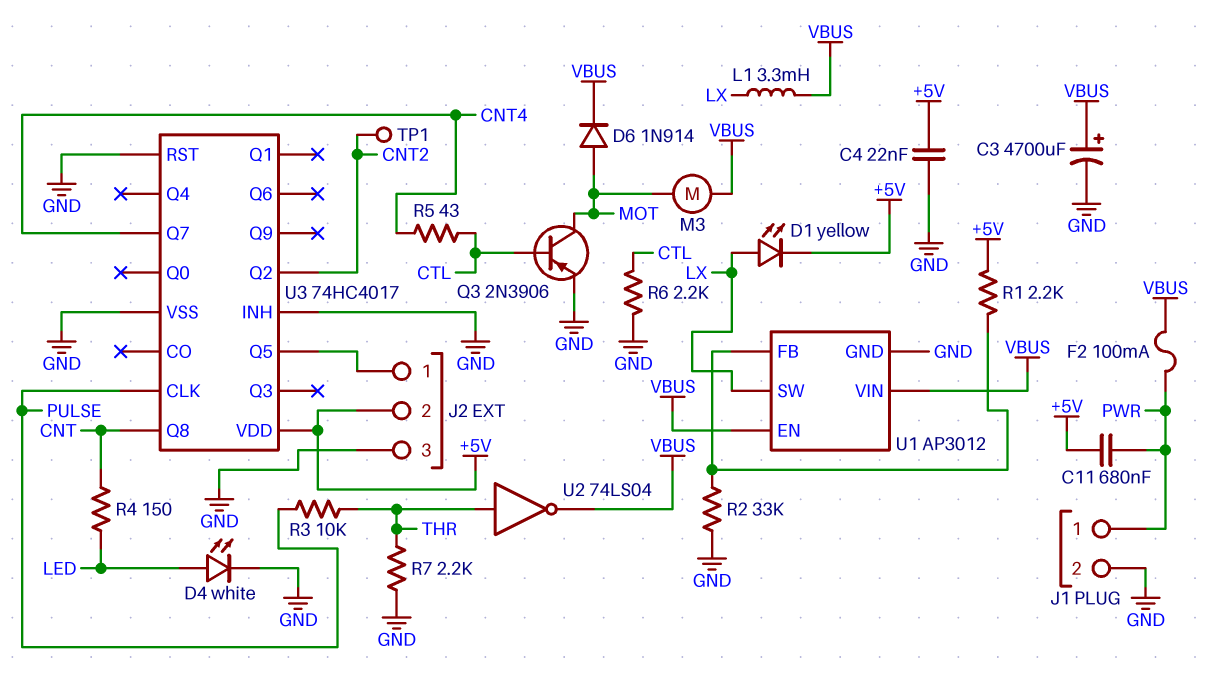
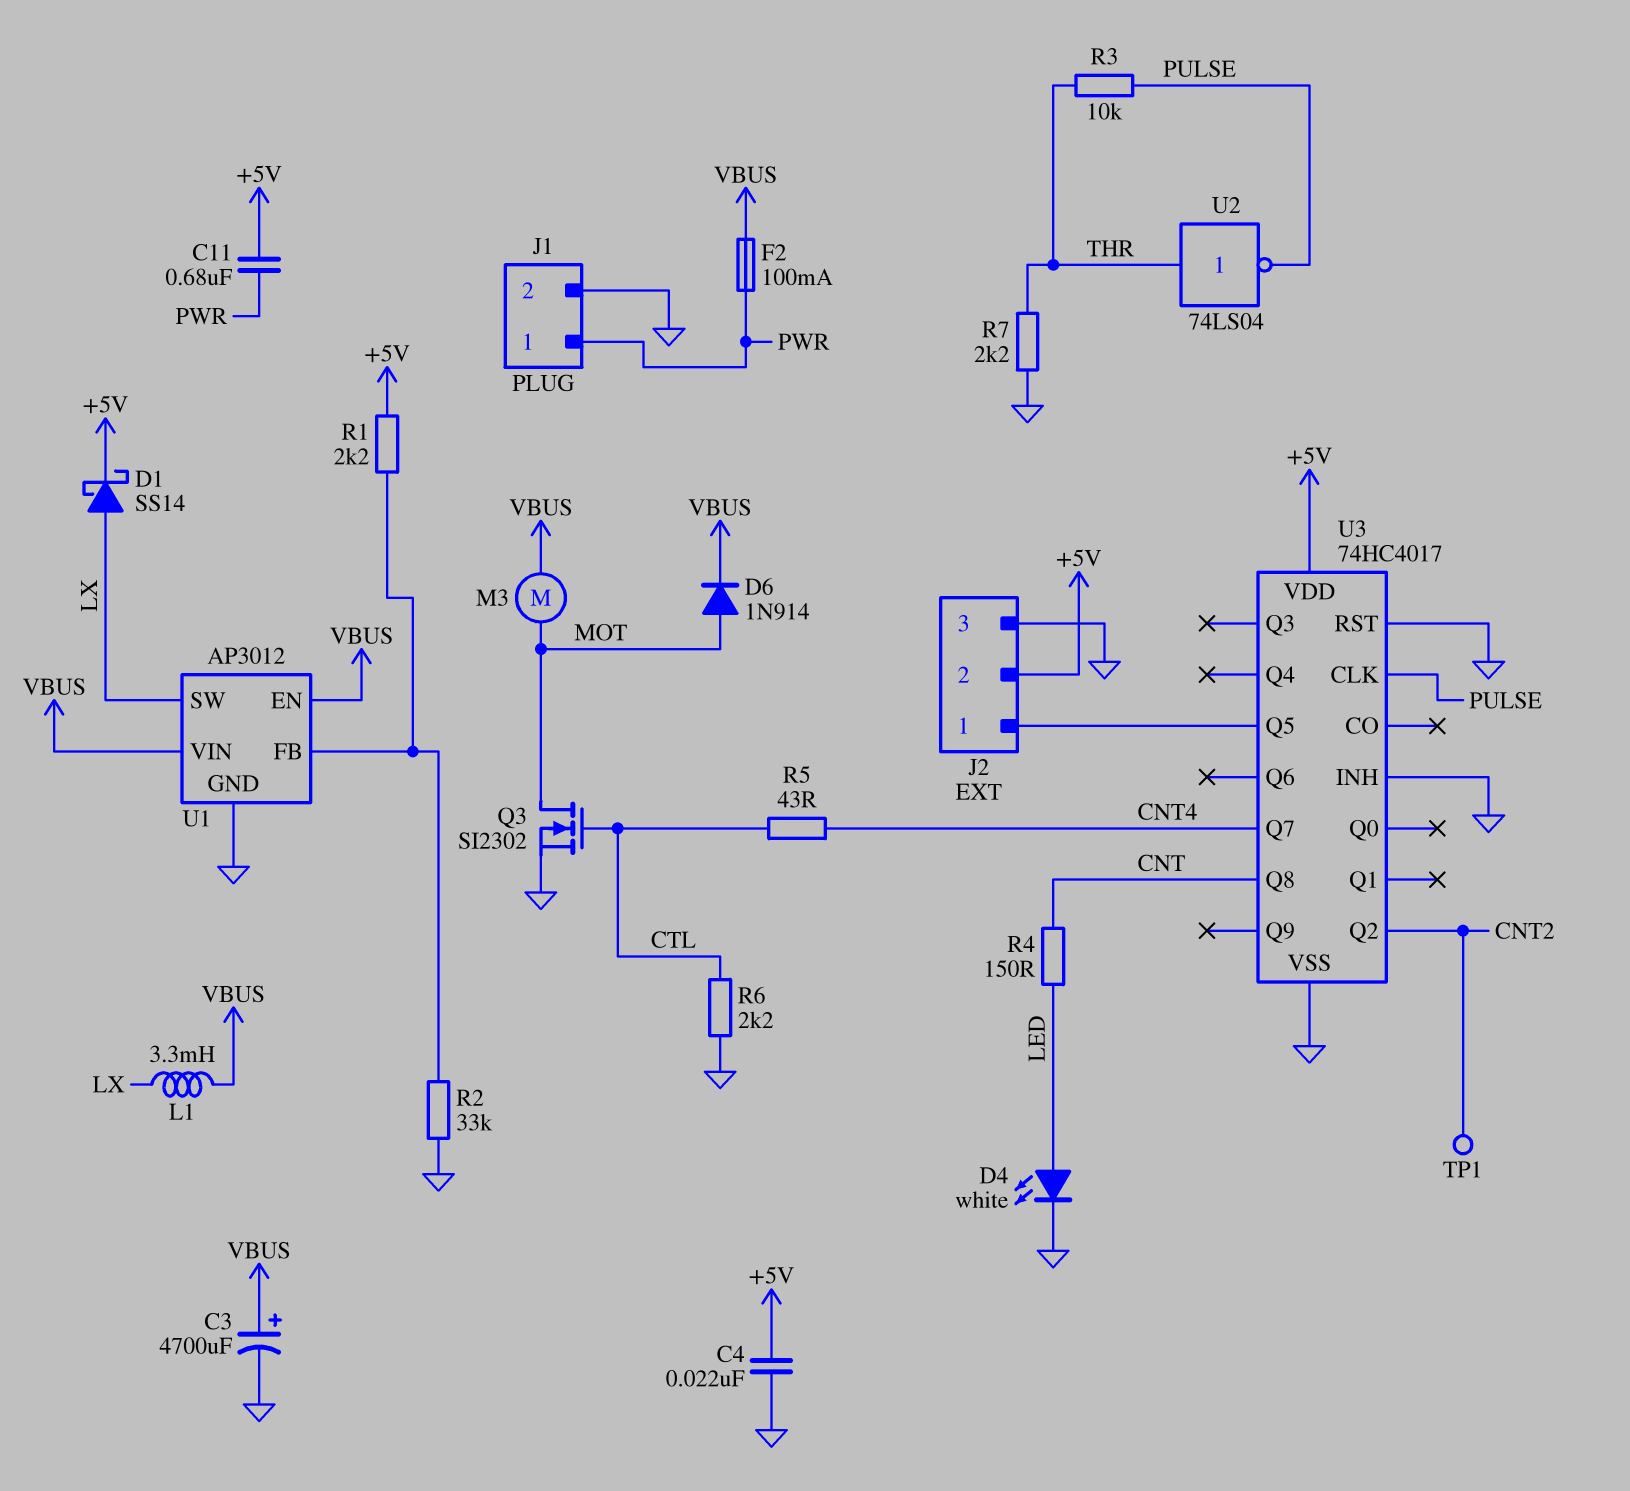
D1: LED yellow (A LX, K +5V) -> schottky SS14 (A LX, K +5V)
Q3: PNP 2N3906 (B CTL, C MOT, E GND) -> NMOS SI2302 (G CTL, D MOT, S GND)
U2: NOT 74LS04 (in THR, out VBUS) -> NOT 74LS04 (in THR, out PULSE)

